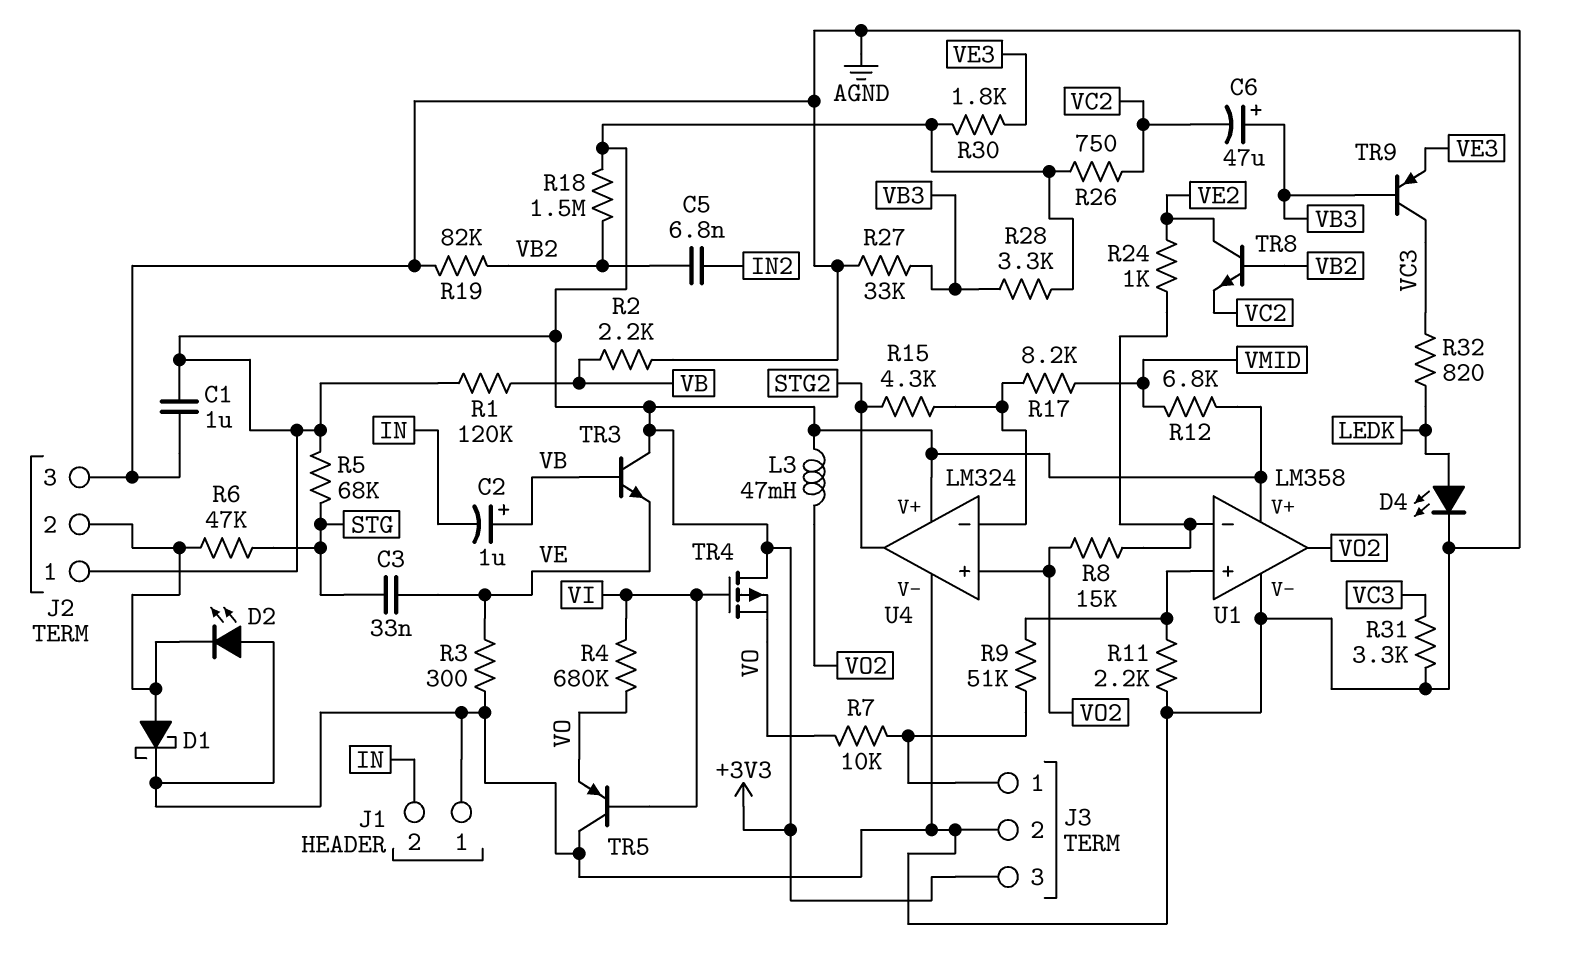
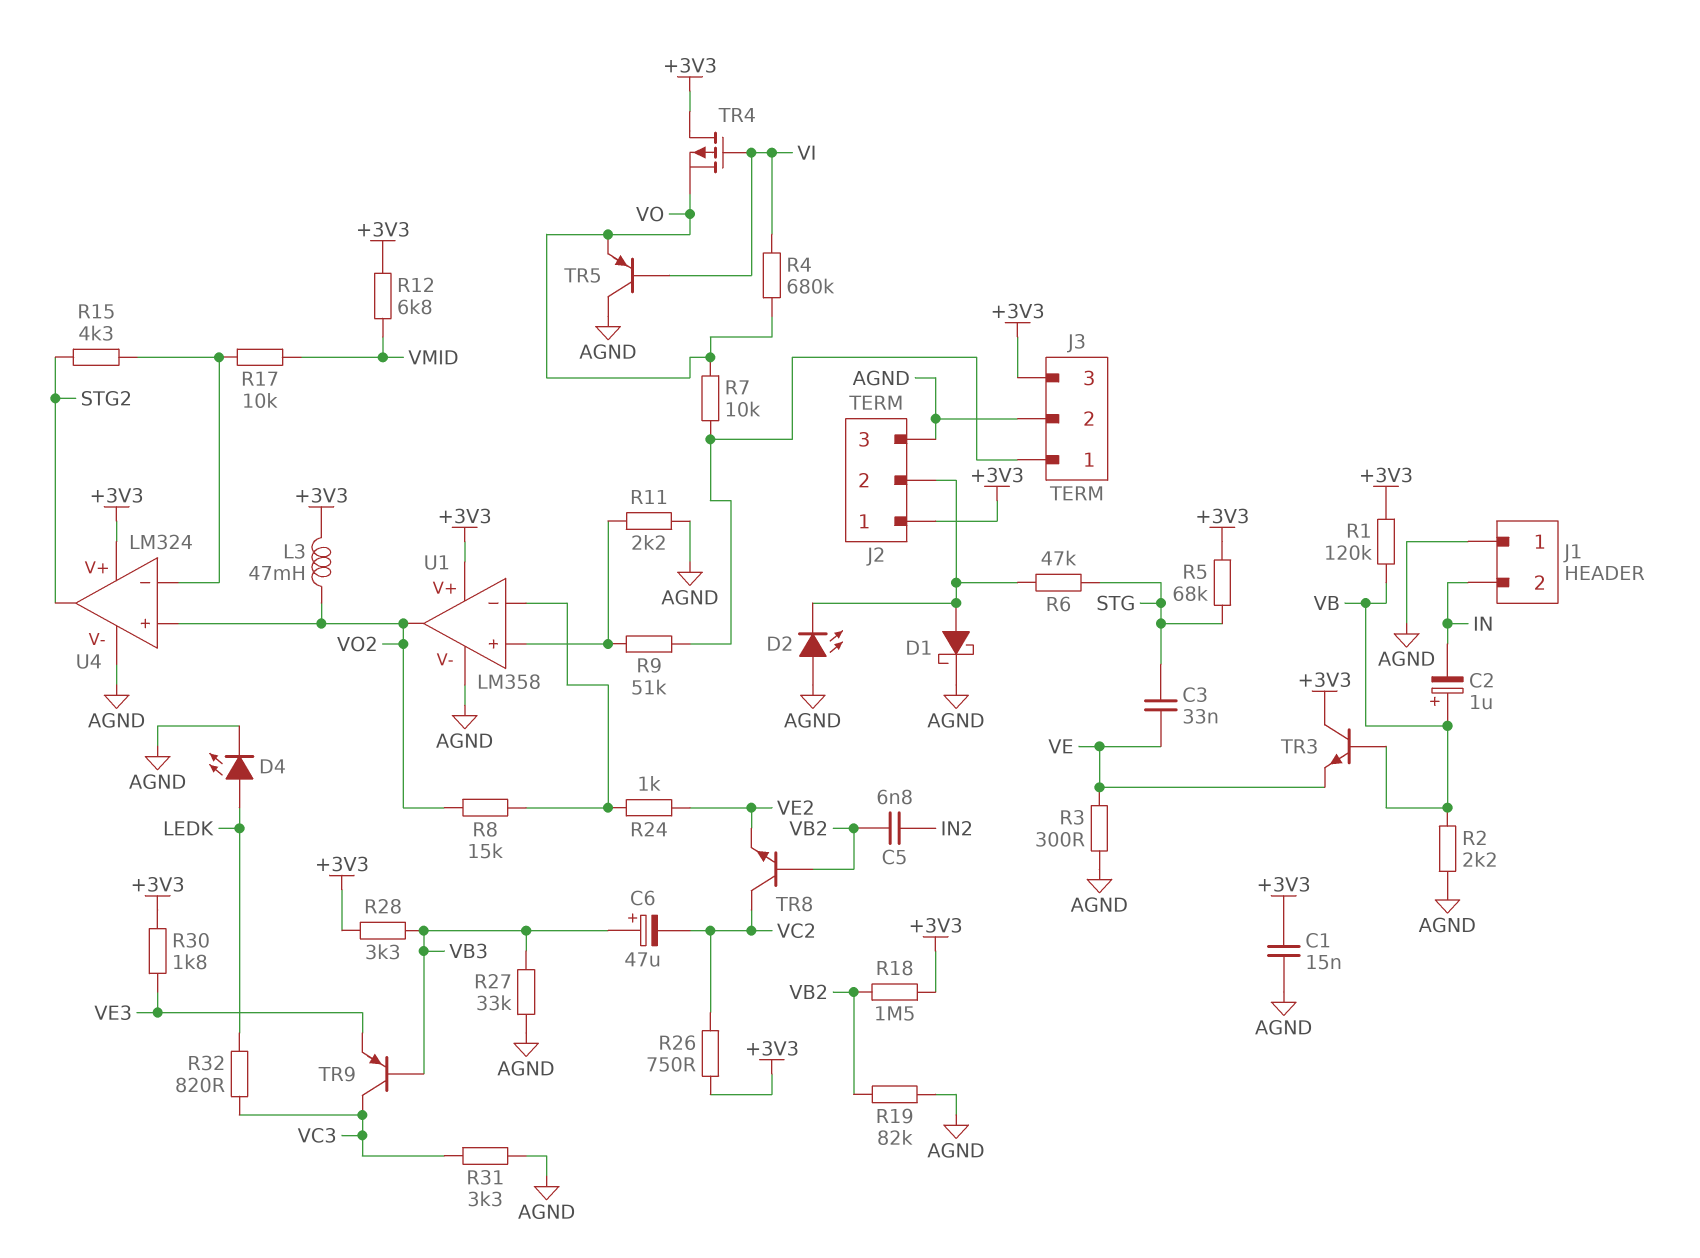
C1: 1uF (+3V3, AGND) -> 15nF (+3V3, AGND)
R17: 8.2k (U4/in-, VMID) -> 10k (U4/in-, VMID)
TR8: NPN (B VB2, C VE2, E VC2) -> NPN (B VB2, C VC2, E VE2)

